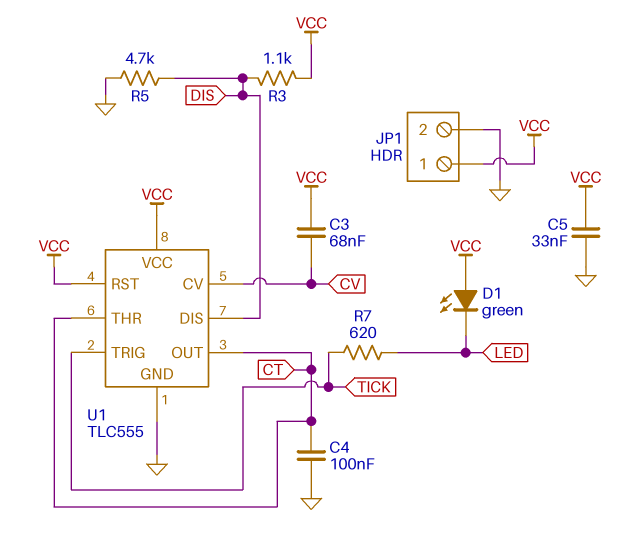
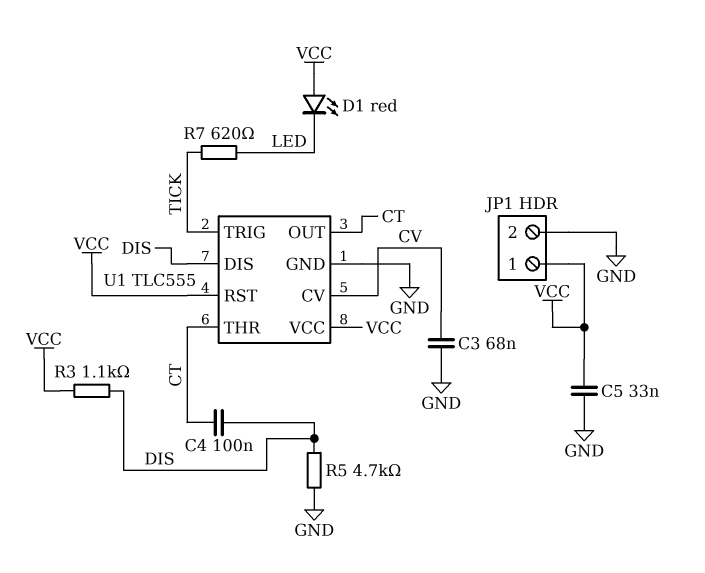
C3: 68nF (CV, VCC) -> 68nF (CV, GND)
C4: 100nF (CT, GND) -> 100nF (CT, DIS)
D1: LED green (A VCC, K LED) -> LED red (A VCC, K LED)

